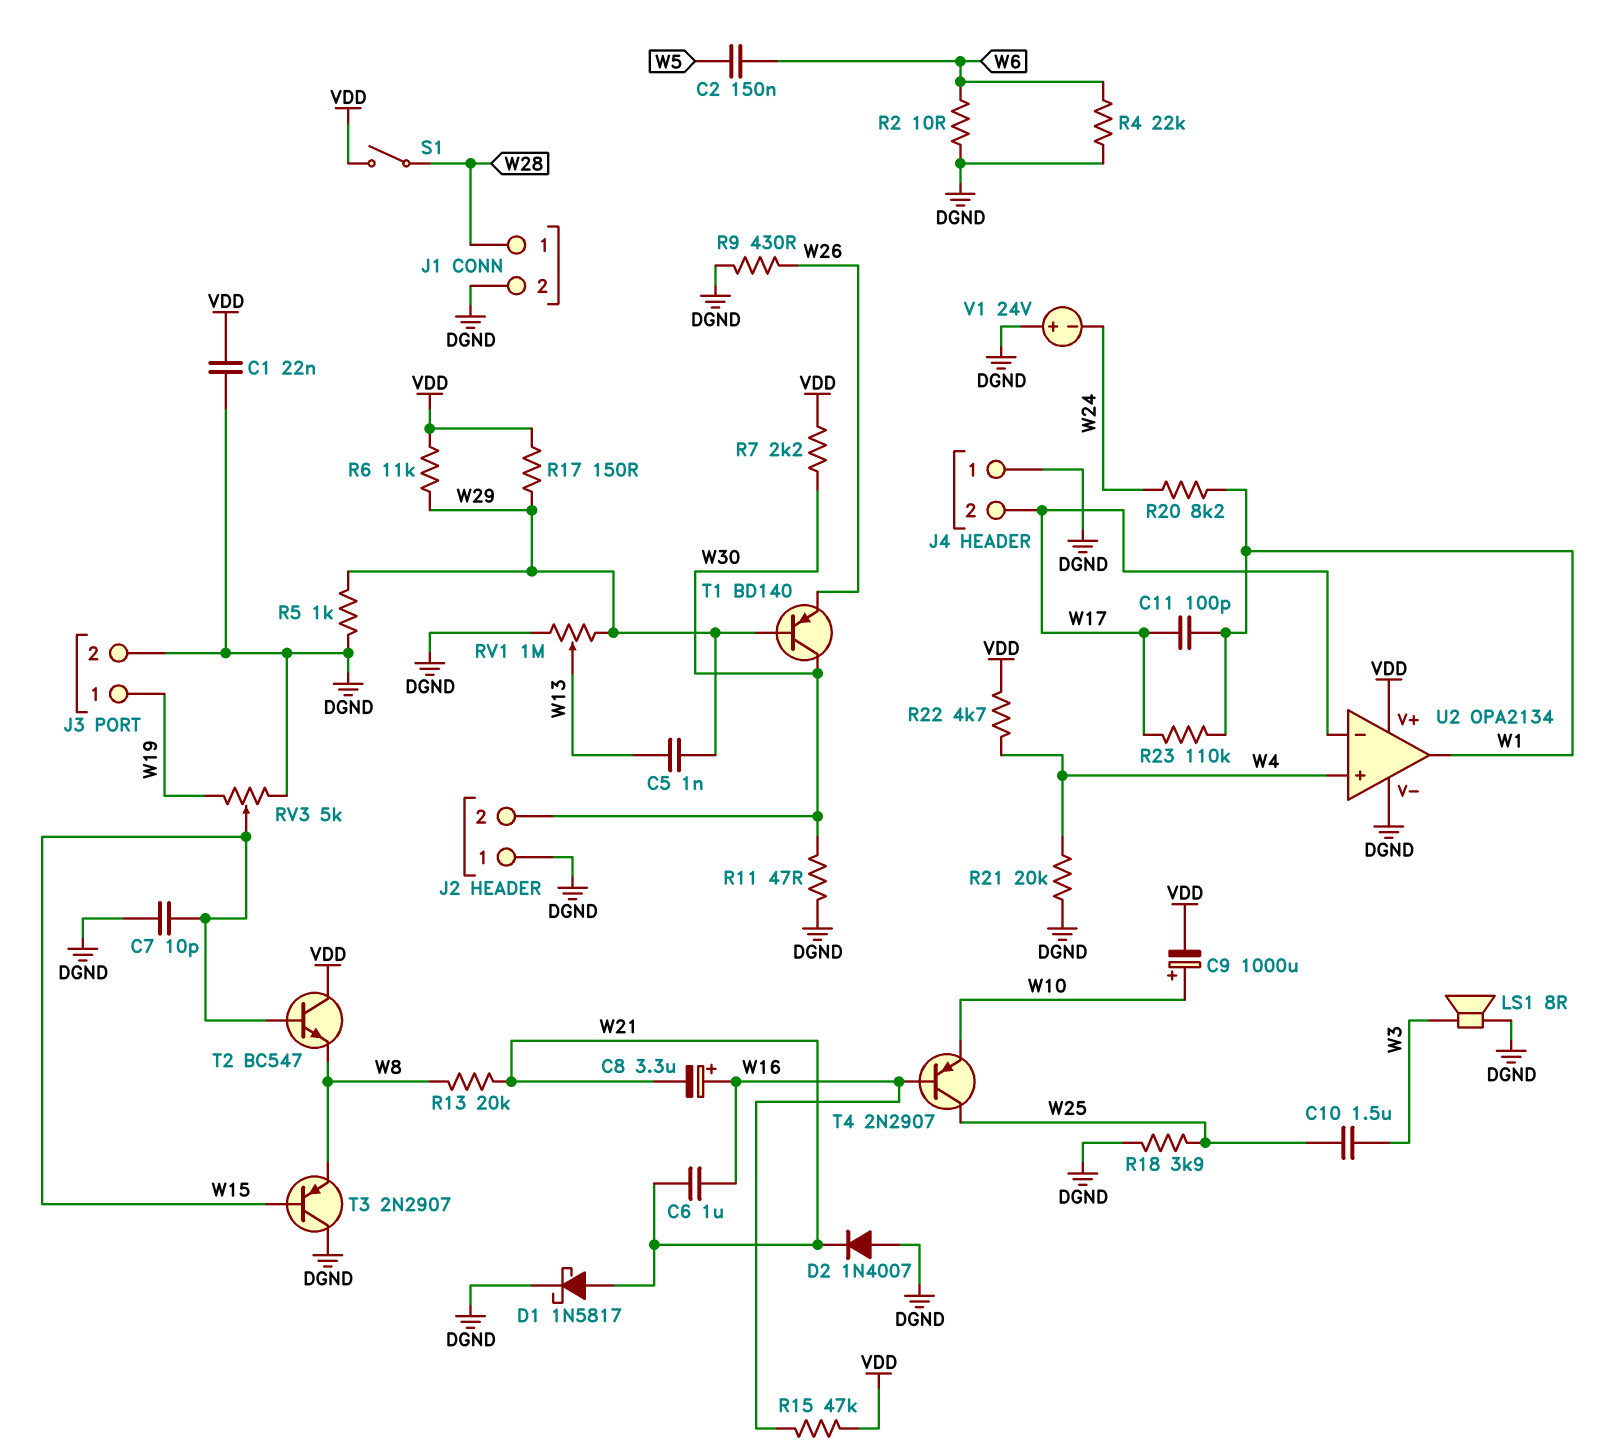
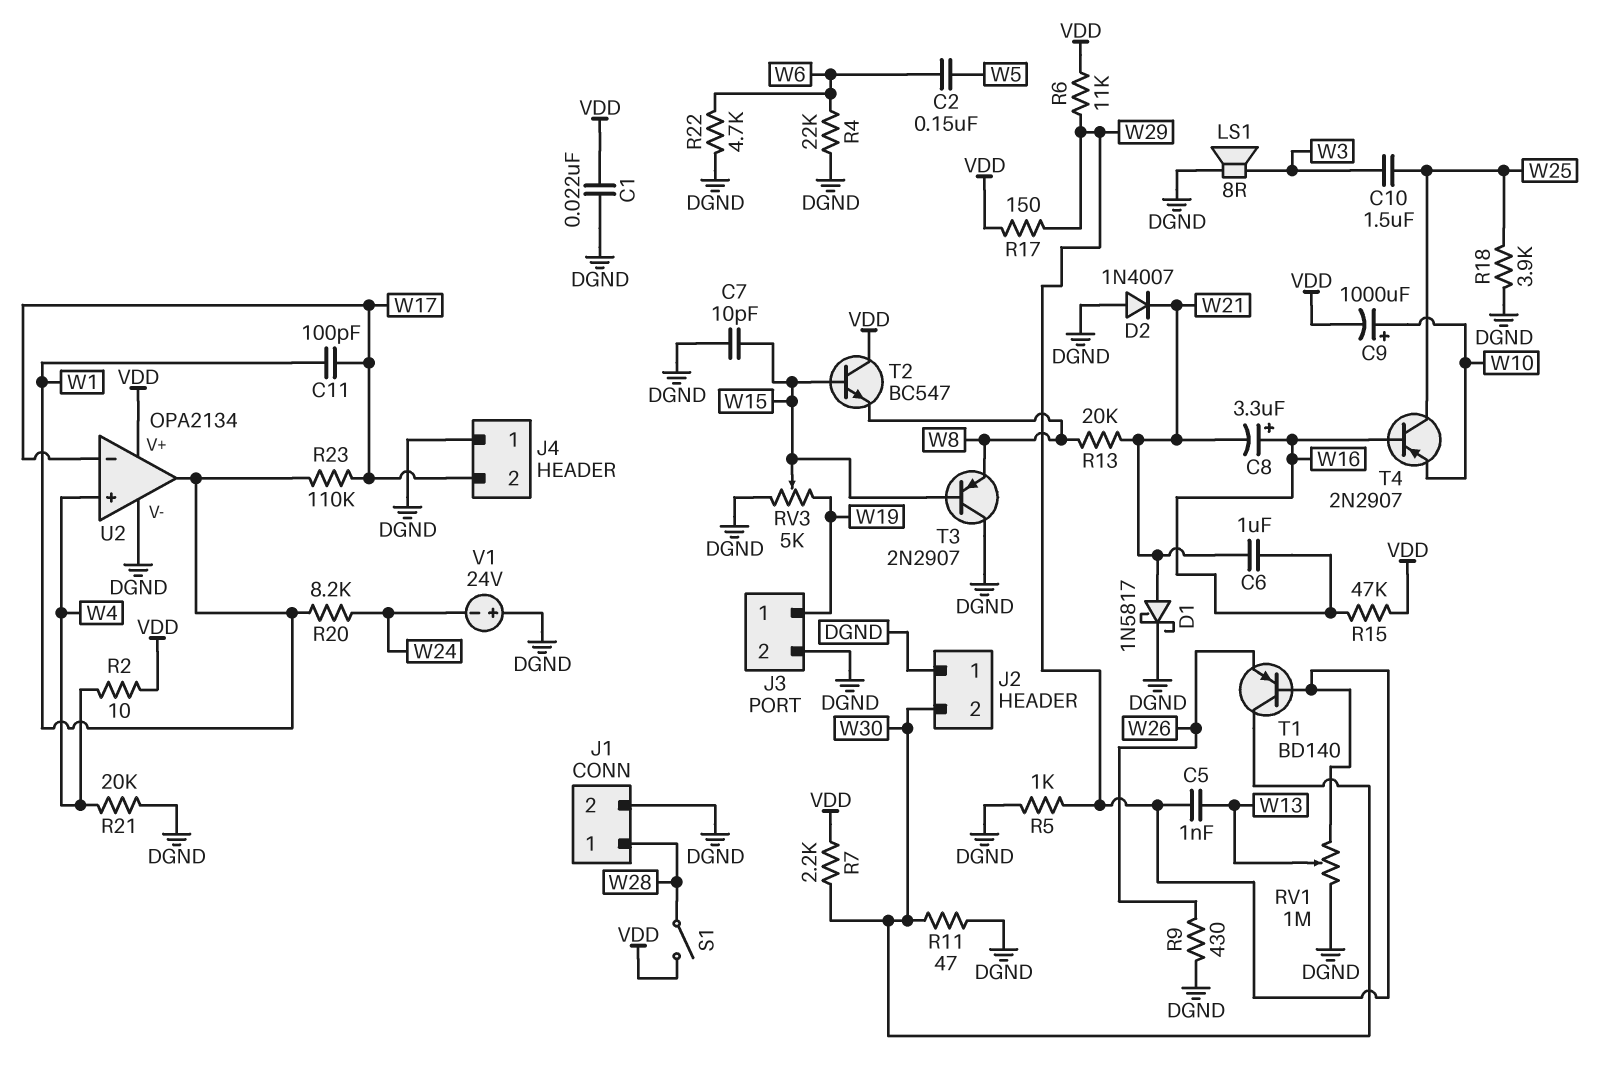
R2: 10 (DGND, W6) -> 10 (VDD, W4)
R22: 4.7k (VDD, W4) -> 4.7k (DGND, W6)

